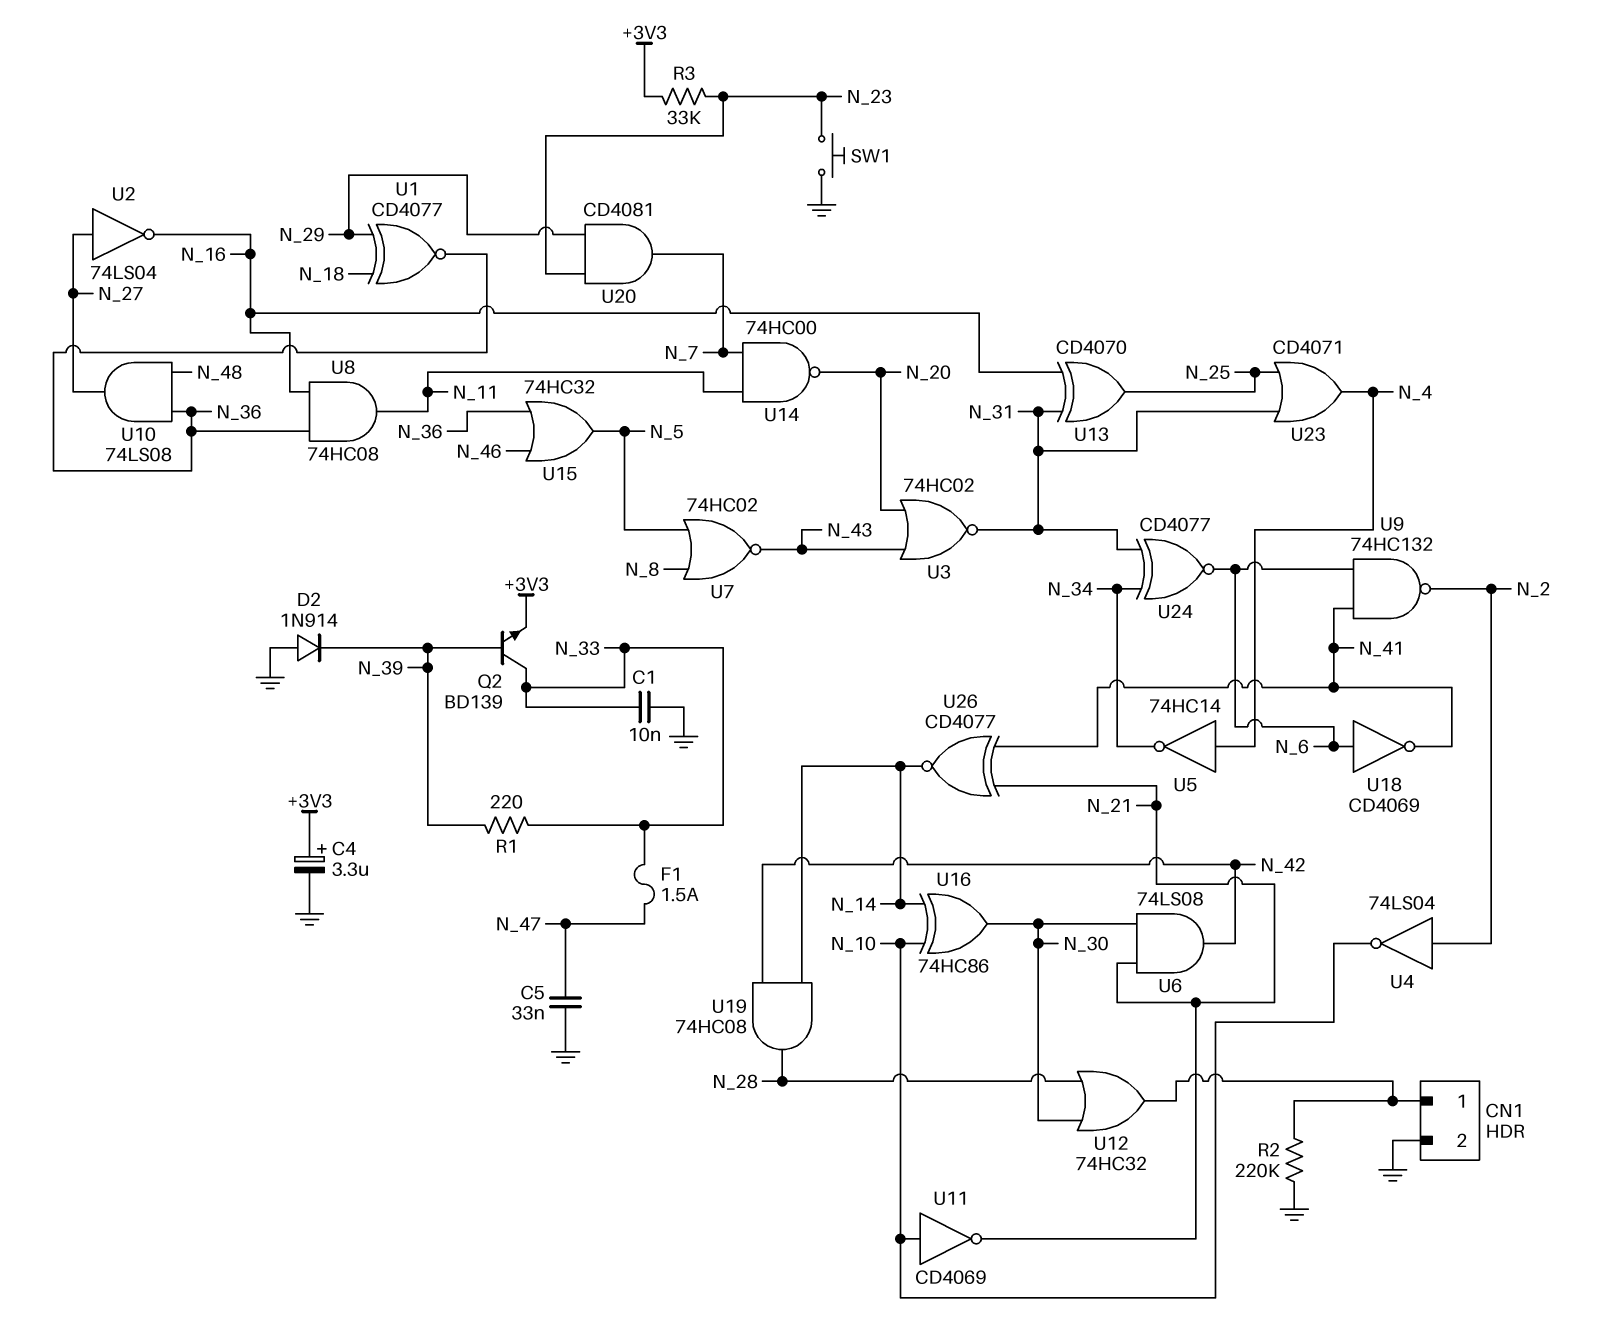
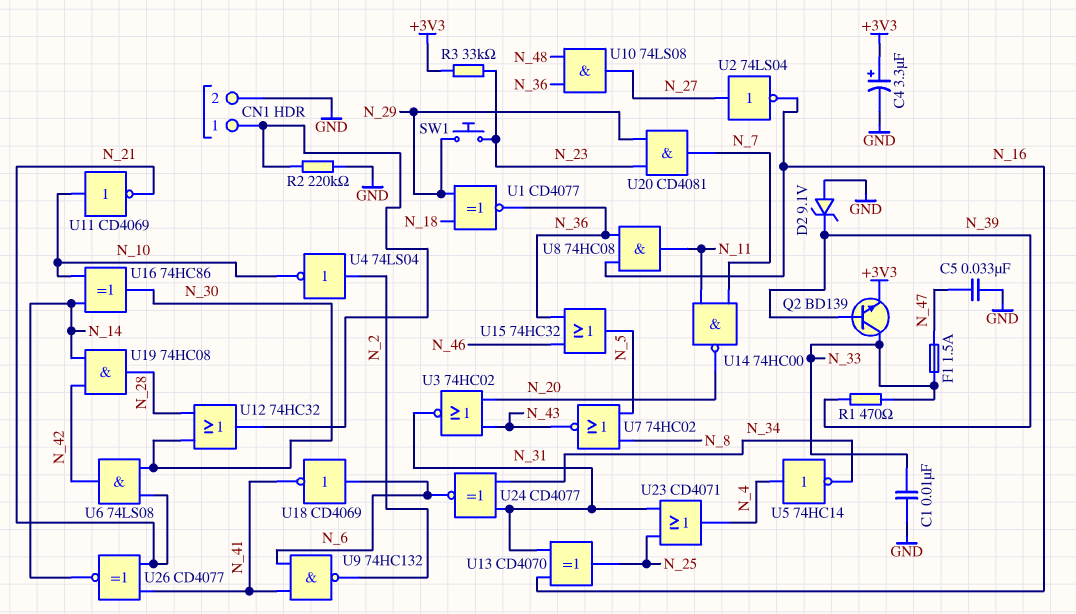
D2: diode 1N914 (A GND, K N_39) -> zener 9.1V (A GND, K N_39)
R1: 220 (N_33, N_39) -> 470 (N_33, N_39)
SW1: button (GND, N_23) -> button (N_23, N_29)

